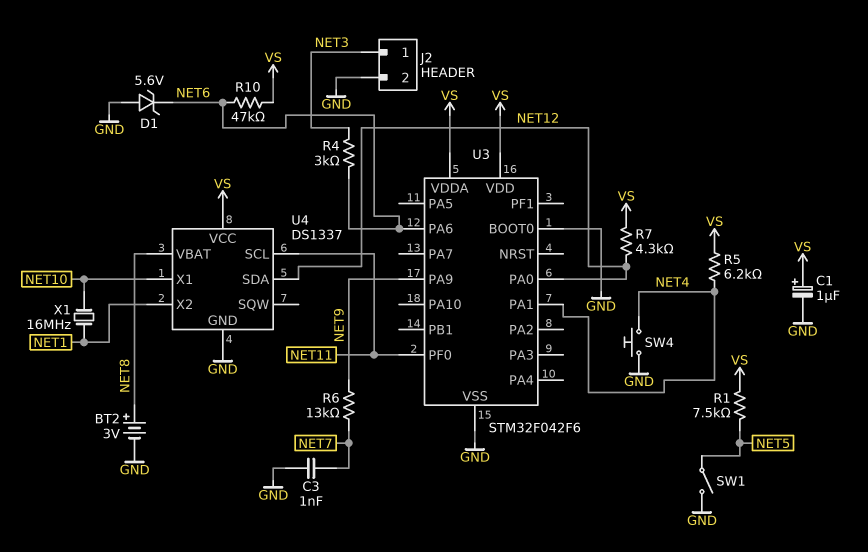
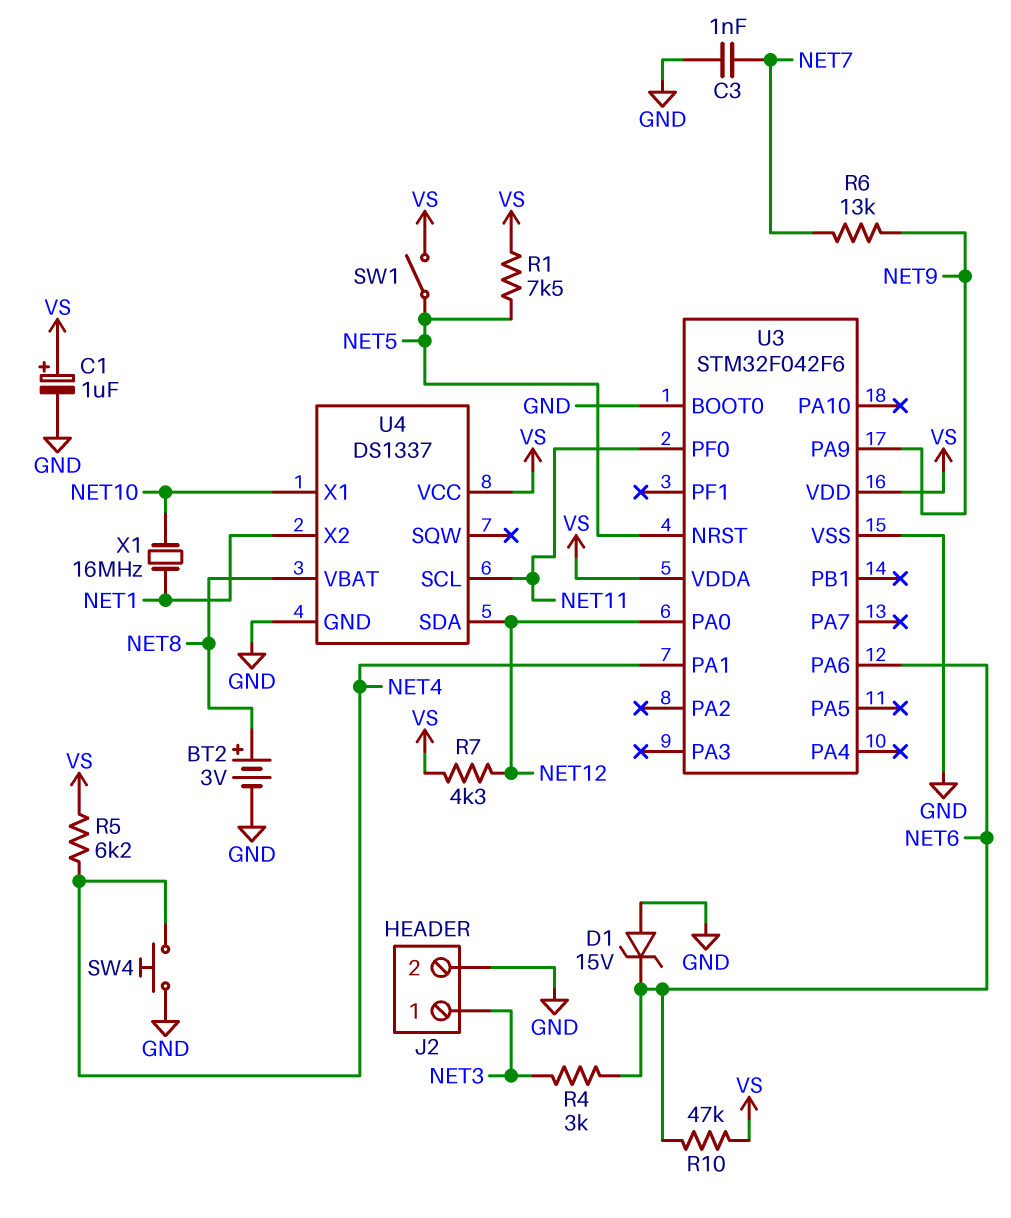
D1: zener 5.6V (A GND, K NET6) -> zener 15V (A GND, K NET6)
SW1: switch (GND, NET5) -> switch (NET5, VS)
U3 pin NRST: none -> NET5

